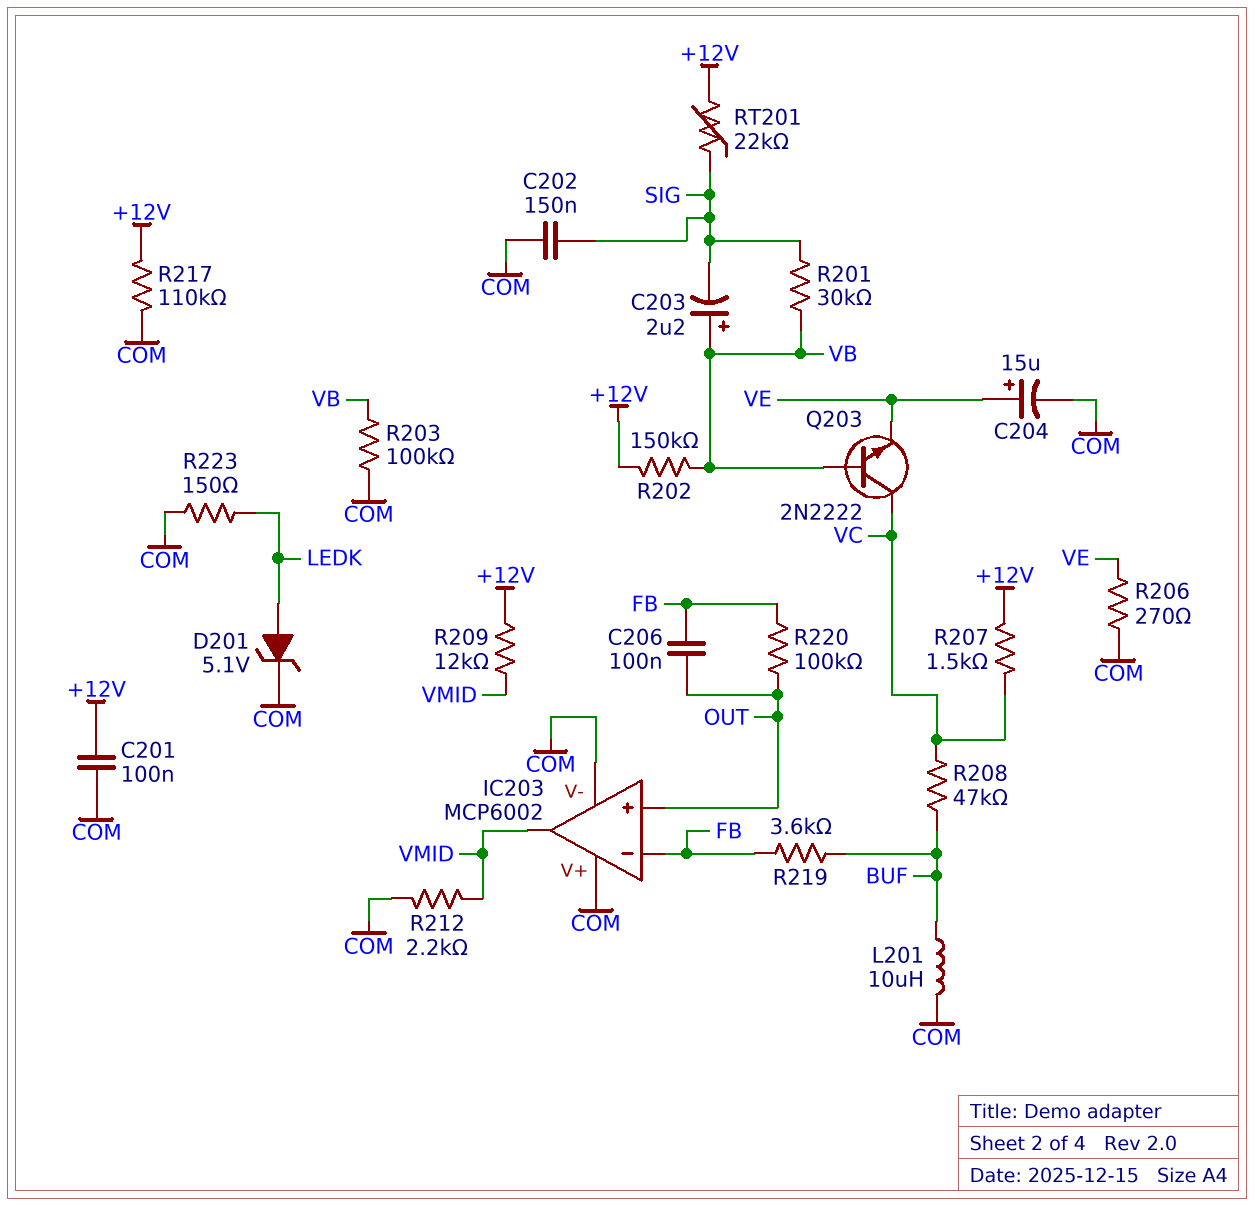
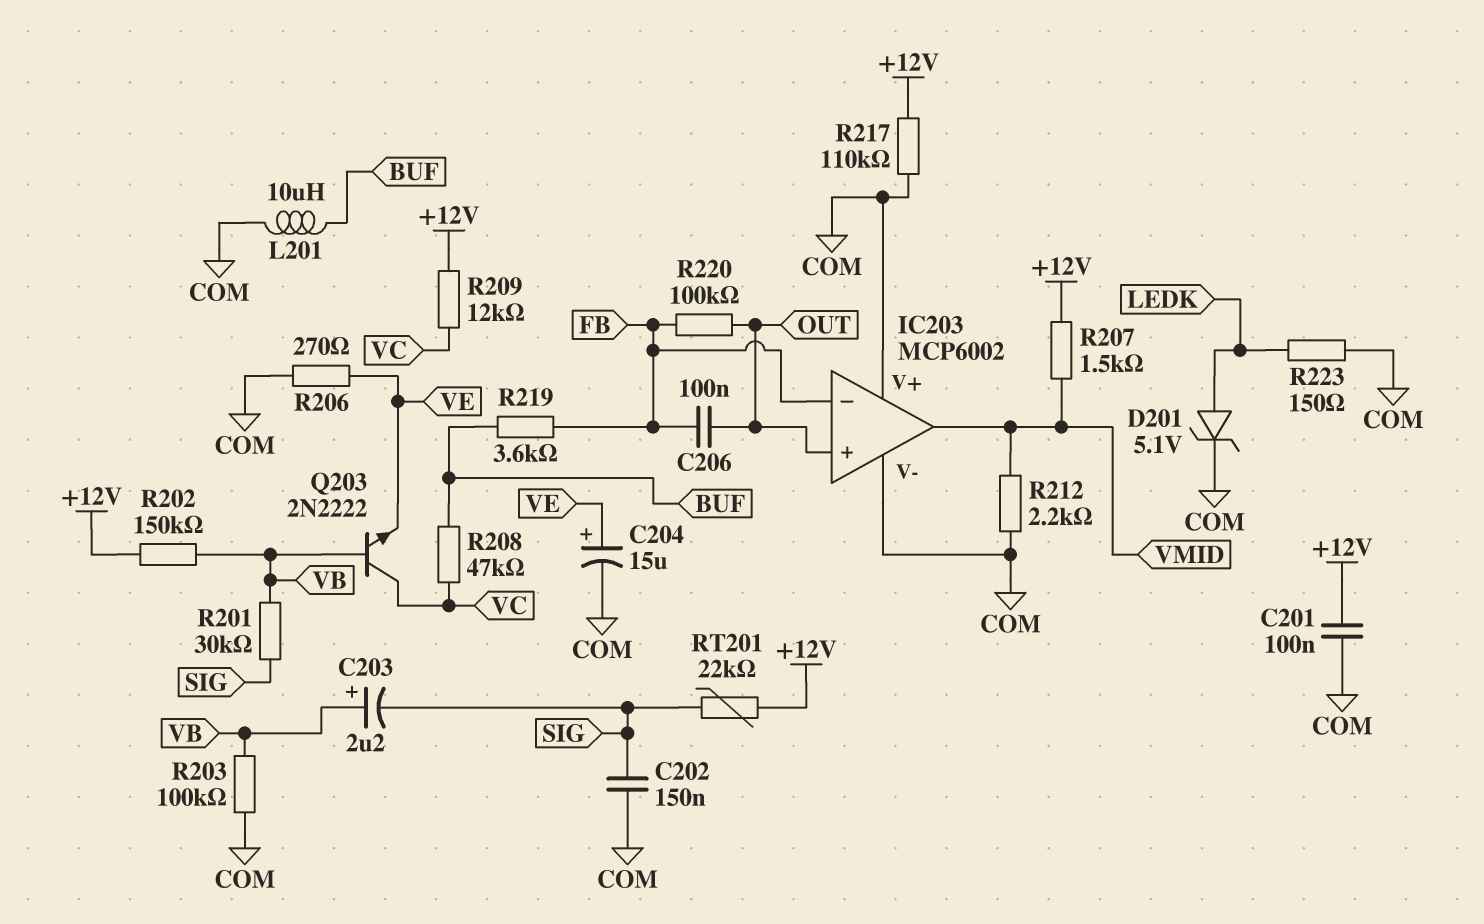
R207: 1.5k (+12V, VC) -> 1.5k (+12V, VMID)
R209: 12k (+12V, VMID) -> 12k (+12V, VC)

